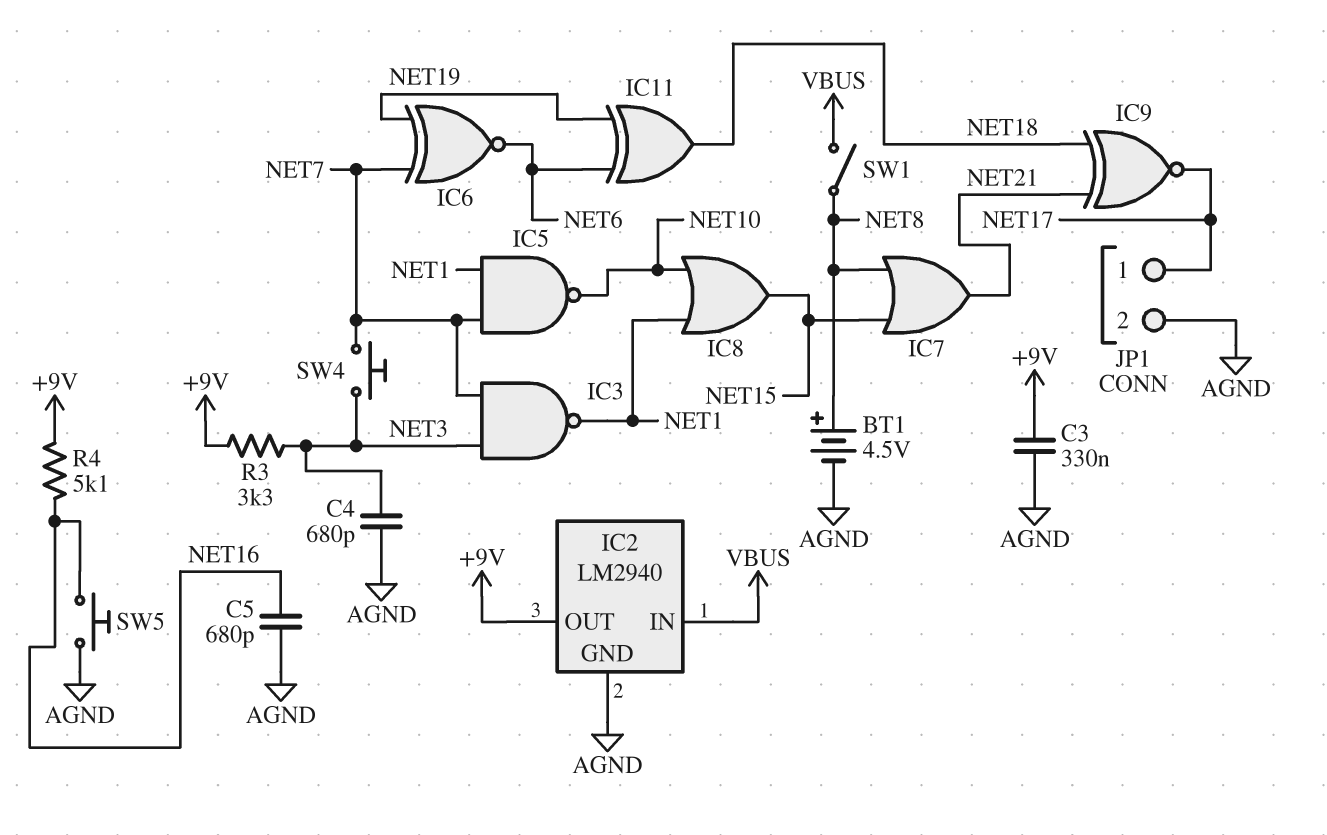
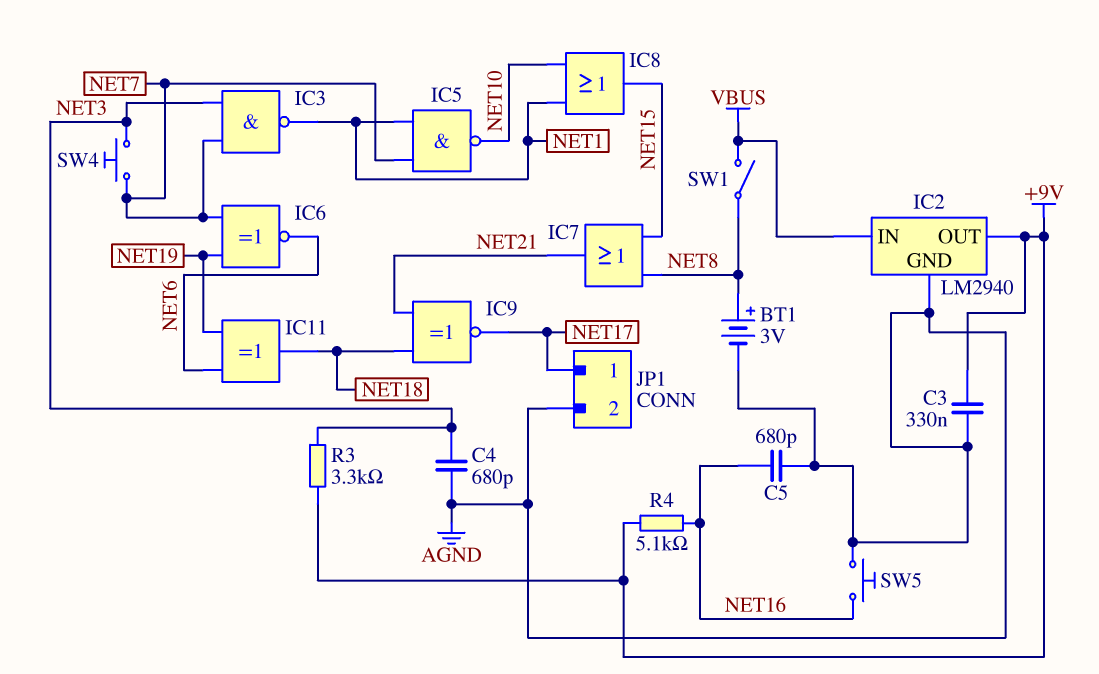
BT1: 4.5V (plus NET8, minus AGND) -> 3V (plus NET8, minus AGND)

